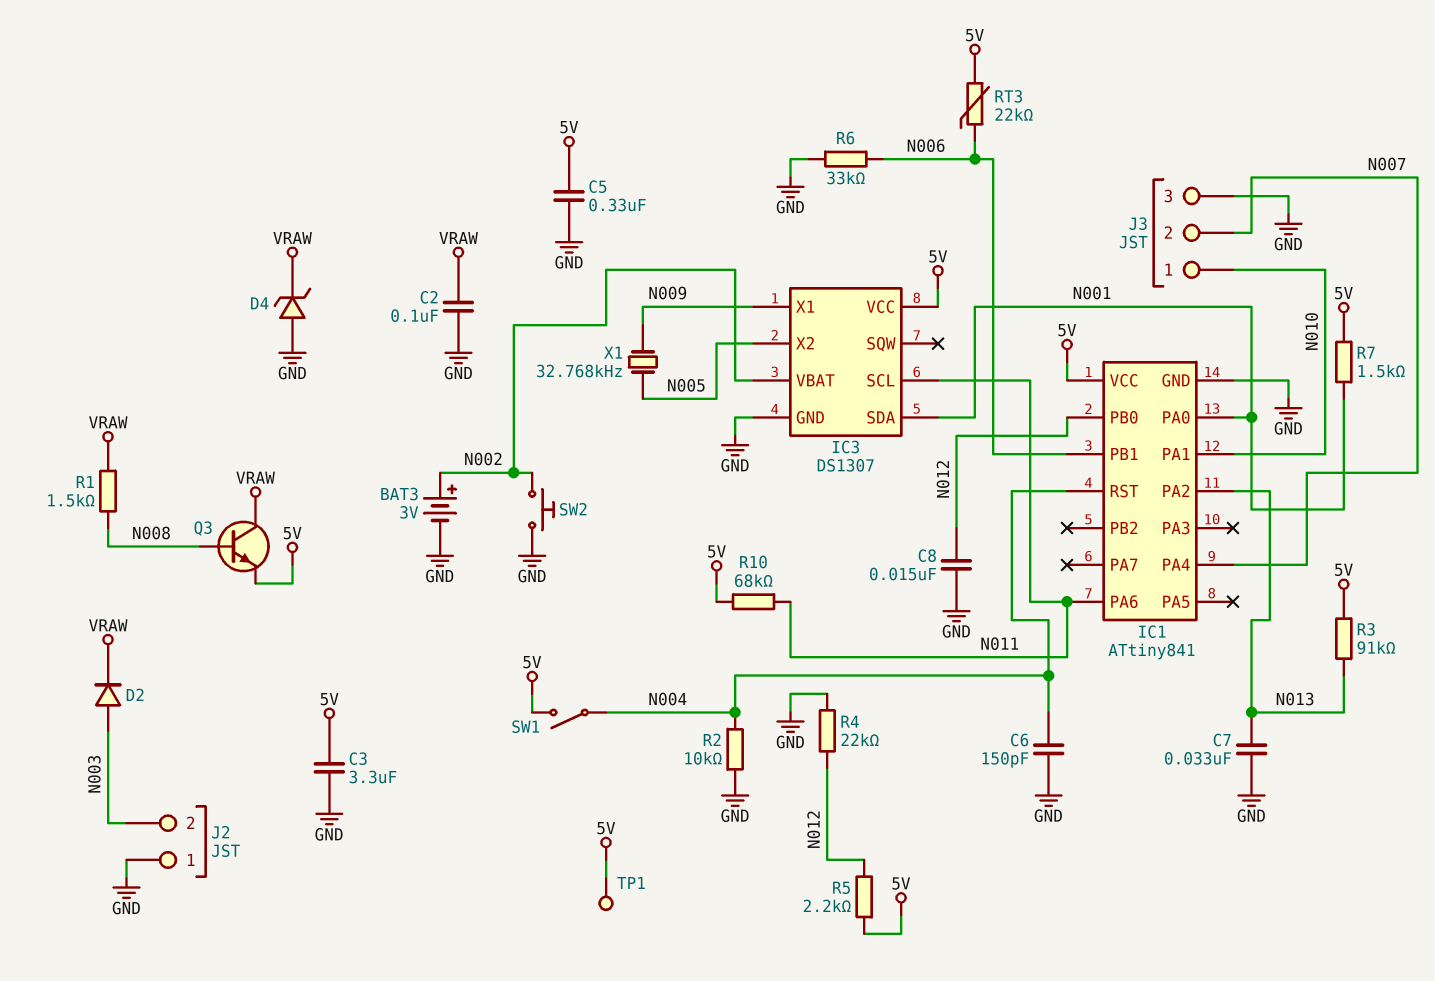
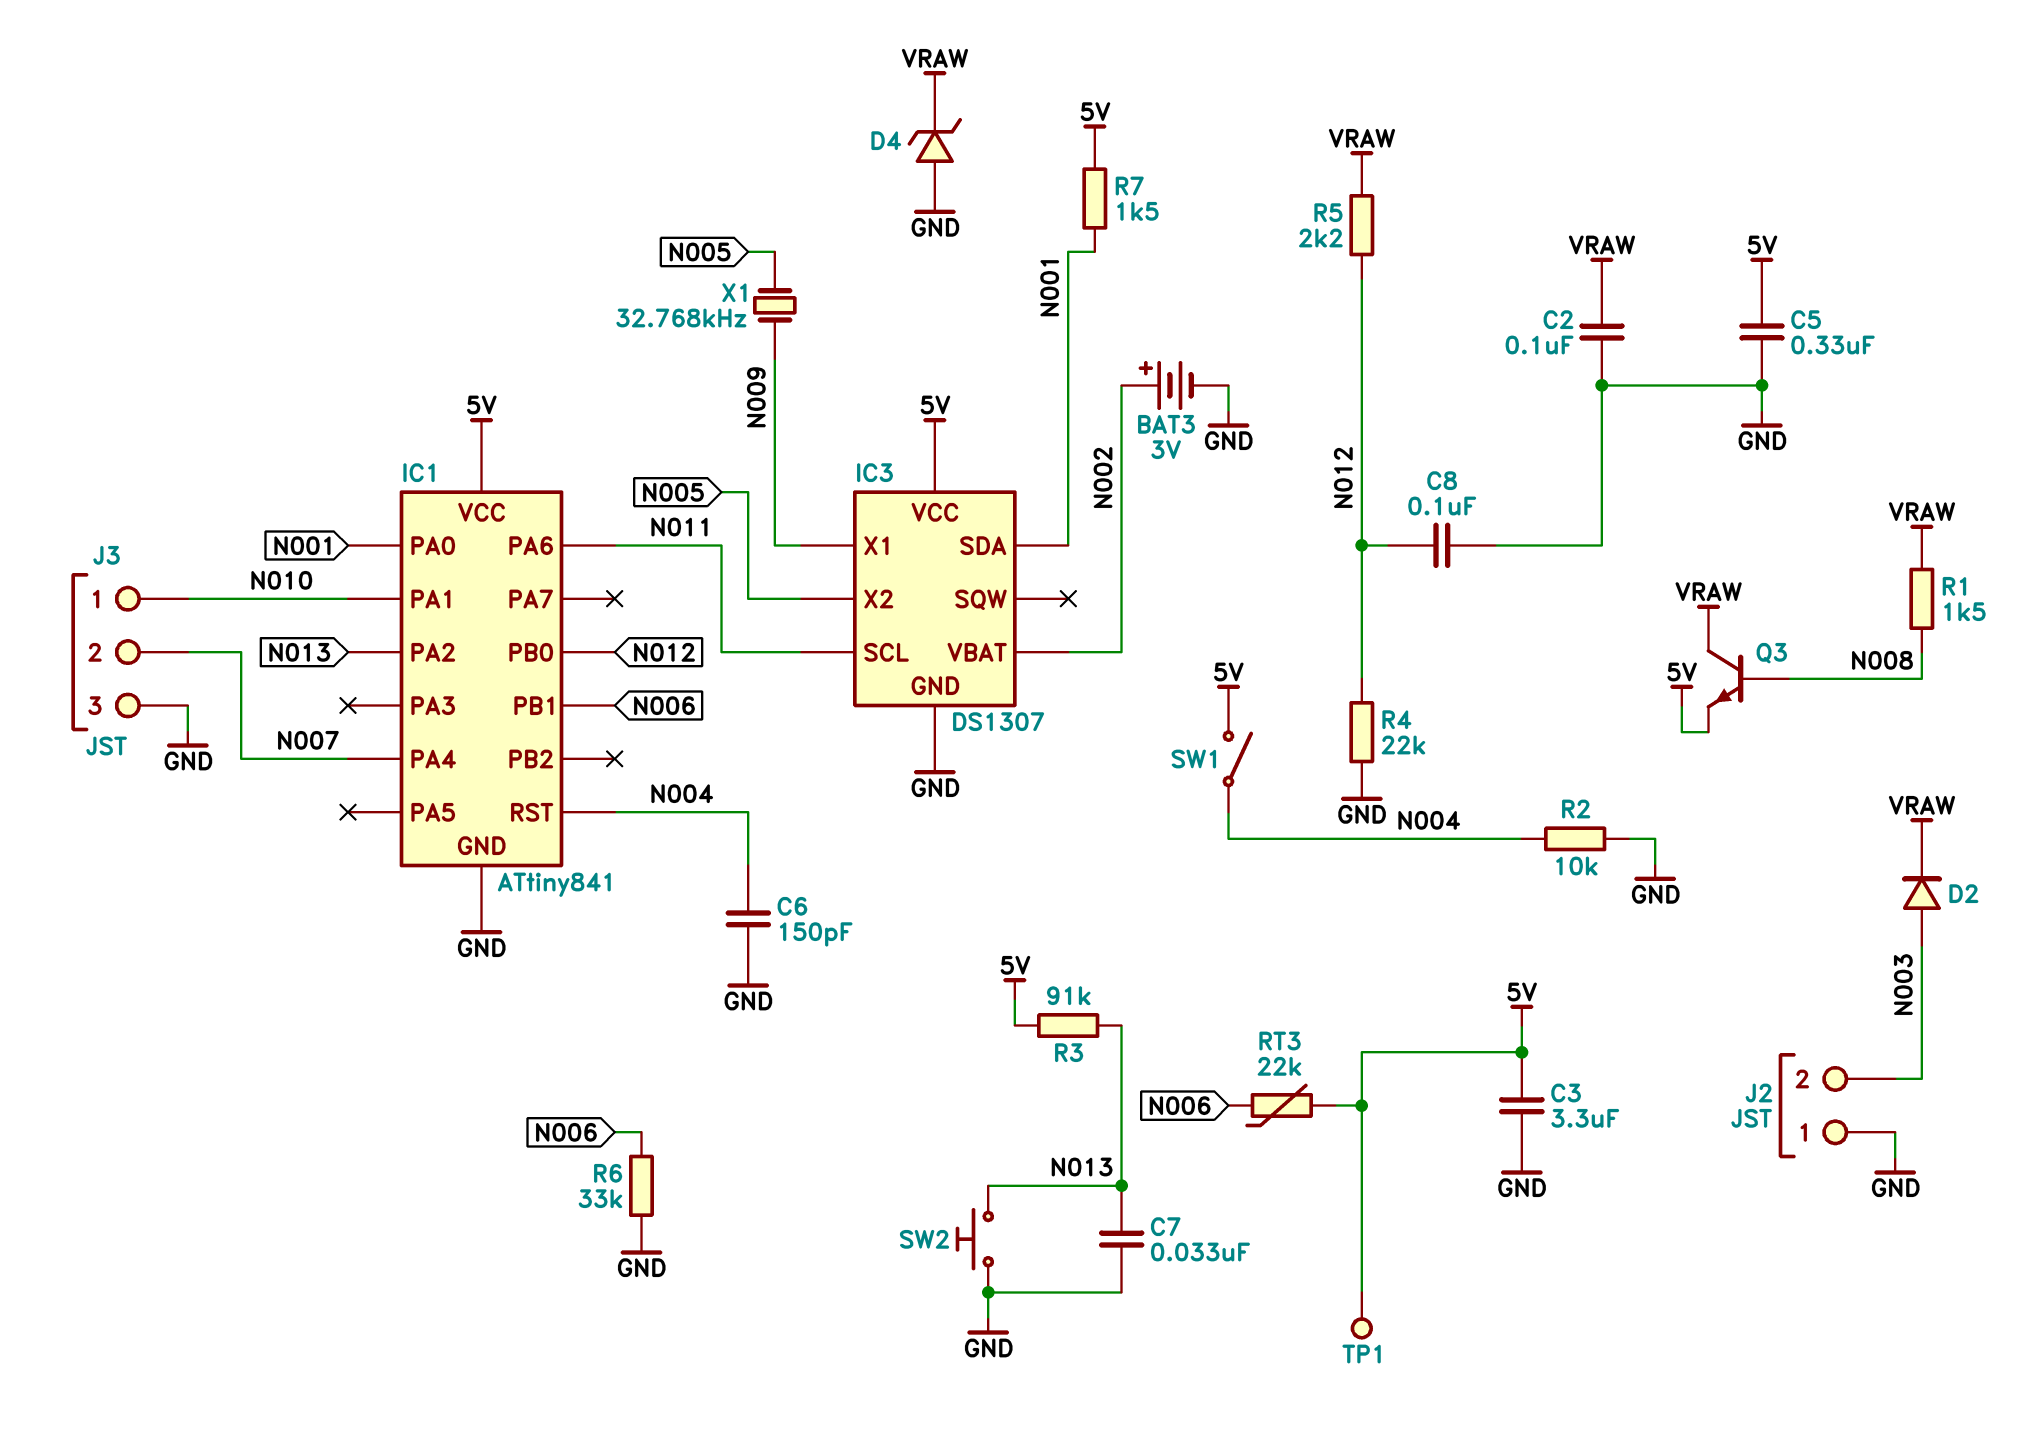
C8: 15nF (GND, N012) -> 100nF (GND, N012)
R5: 2.2k (5V, N012) -> 2.2k (N012, VRAW)
R10: 68k (5V, N011) -> none
SW2: button (GND, N002) -> button (GND, N013)

